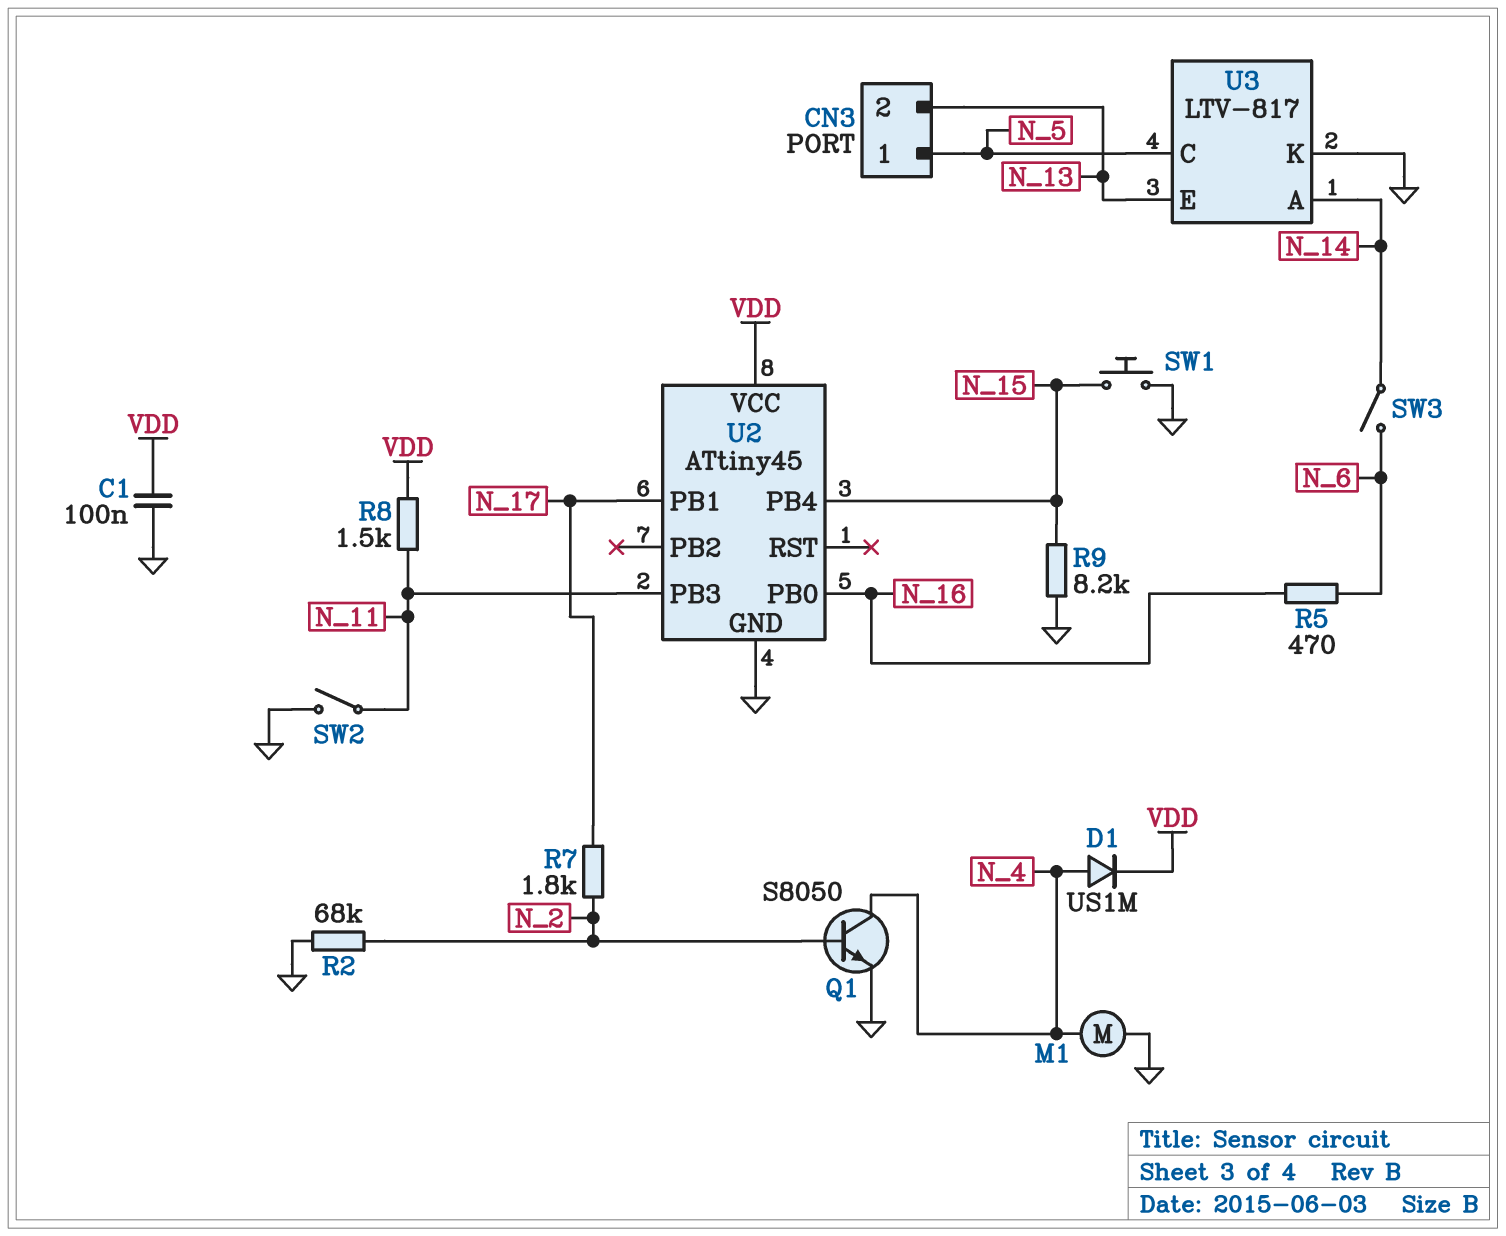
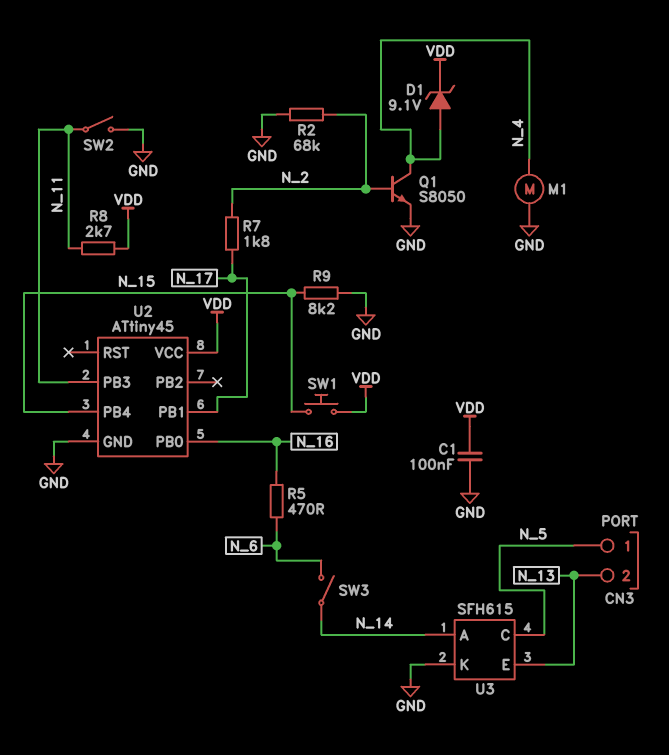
D1: diode US1M (A N_4, K VDD) -> zener 9.1V (A N_4, K VDD)
R8: 1.5k (N_11, VDD) -> 2.7k (N_11, VDD)
SW1: button (GND, N_15) -> button (N_15, VDD)
U3: LTV-817 -> SFH615

